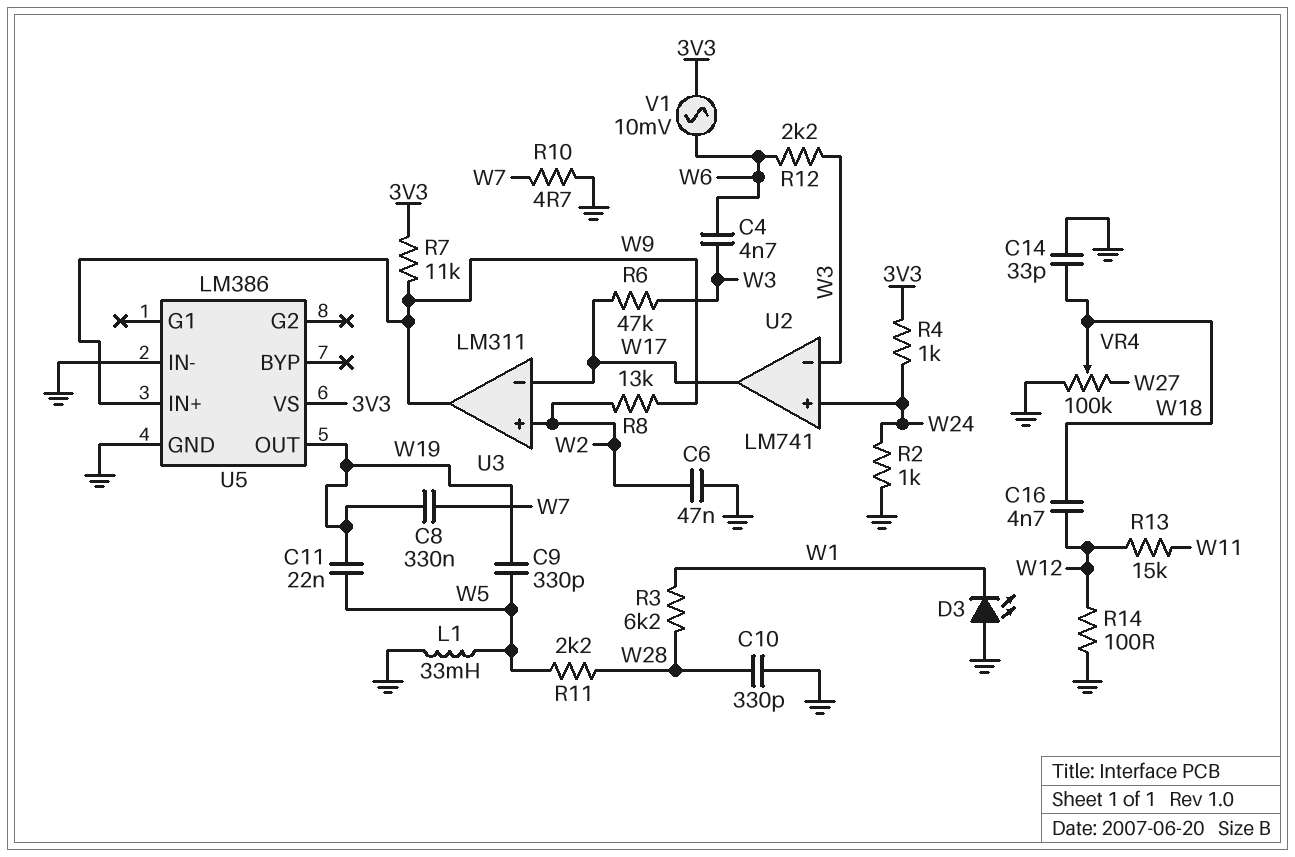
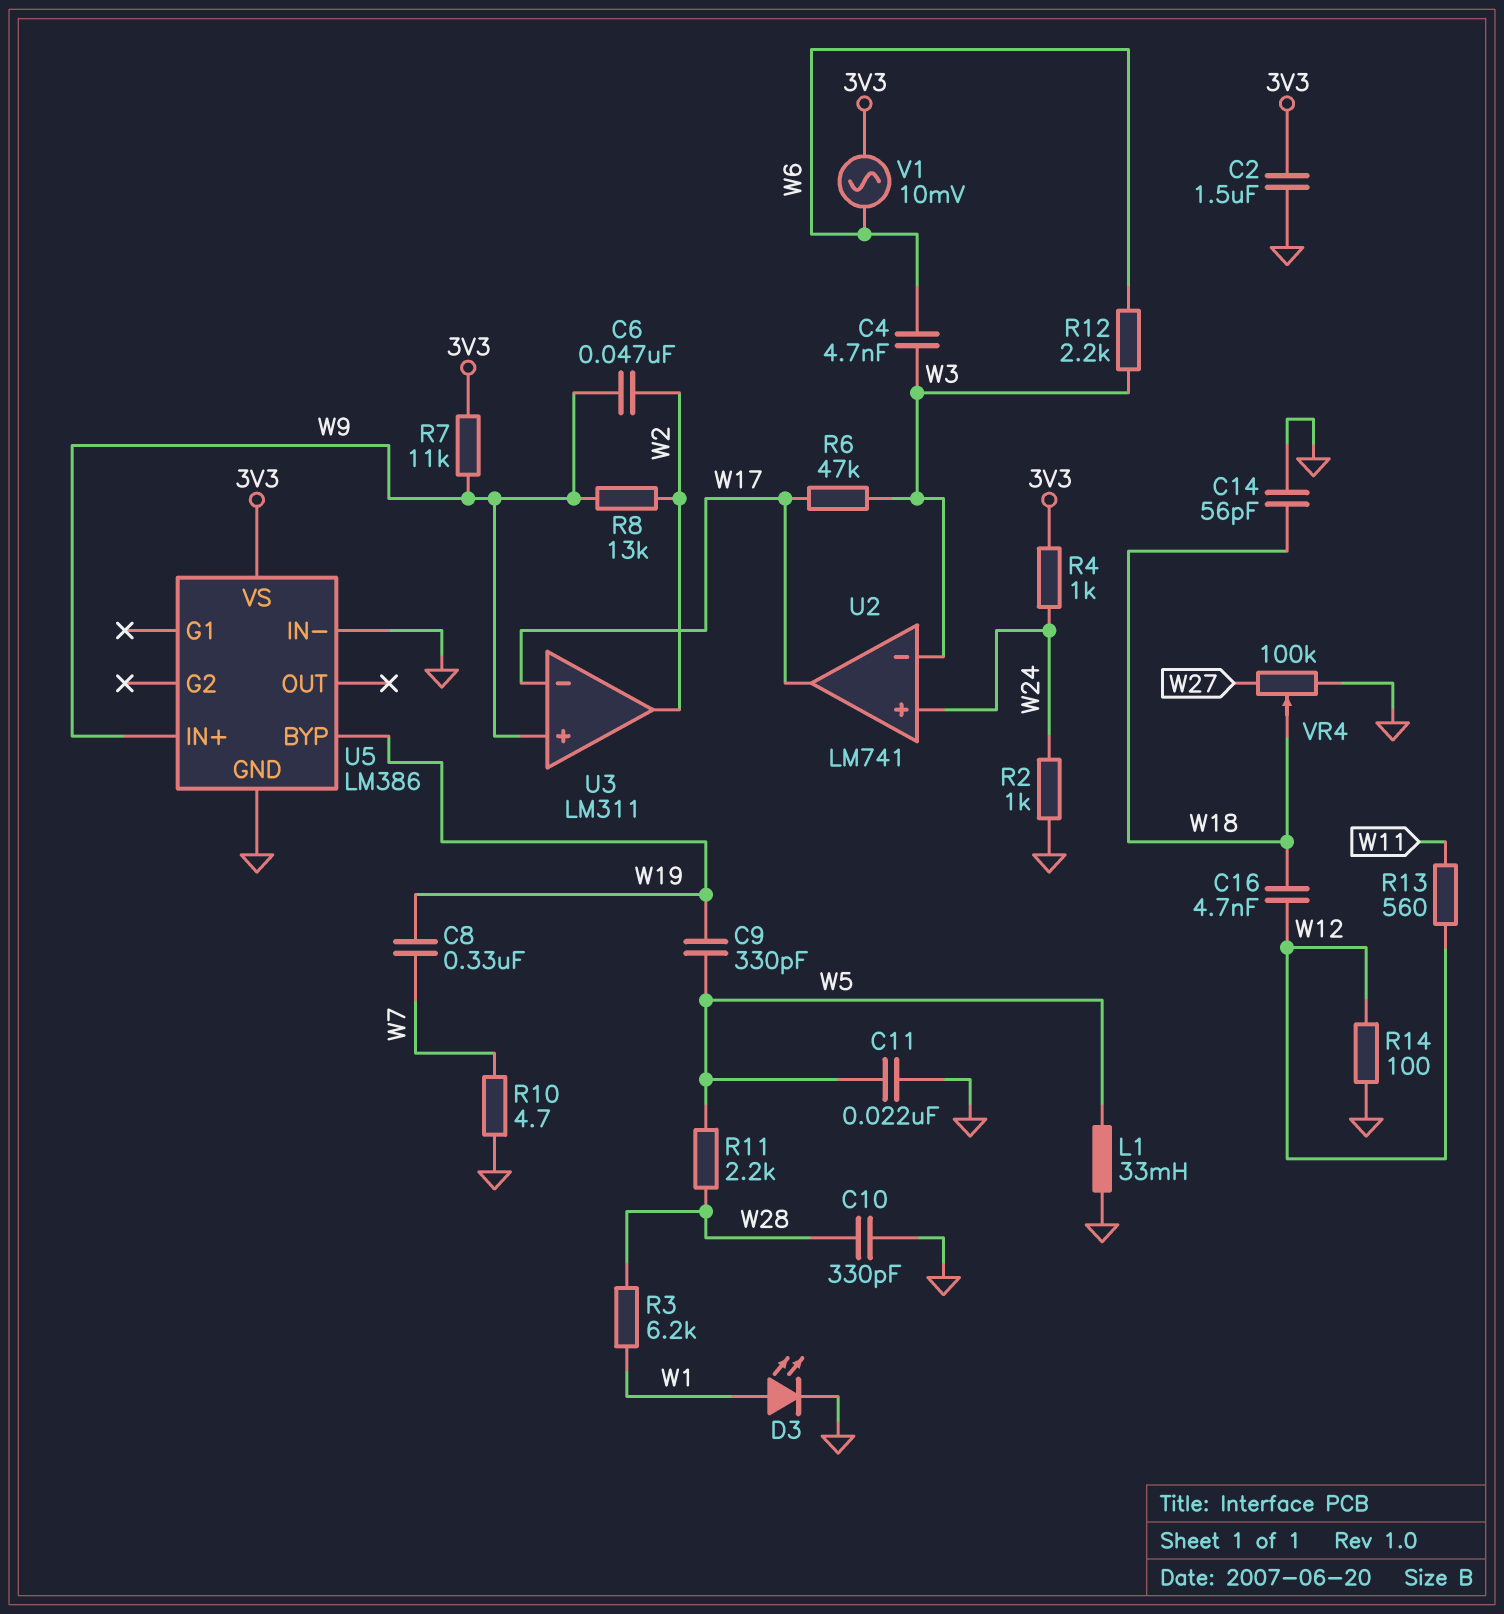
C2: none -> 1.5uF (3V3, GND)
C6: 47nF (GND, W2) -> 47nF (W2, W9)
C11: 22nF (W5, W19) -> 22nF (GND, W5)
C14: 33pF (GND, W18) -> 56pF (GND, W18)
D3: LED (A GND, K W1) -> LED (A W1, K GND)
R13: 15k (W11, W12) -> 560 (W11, W12)
U3 pin in+: W2 -> W9
U3 pin out: W9 -> W2
U5 pin BYP: none -> W19
U5 pin OUT: W19 -> none

